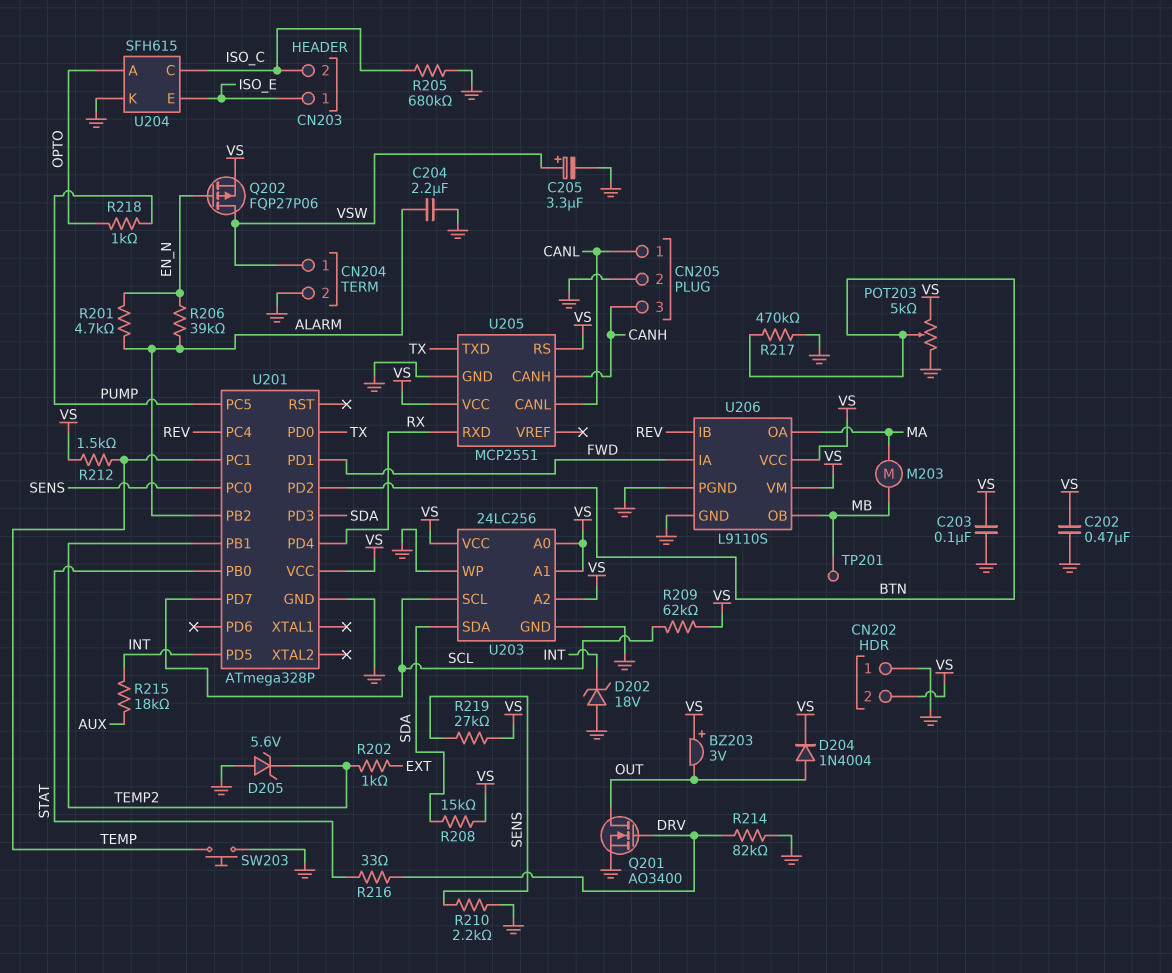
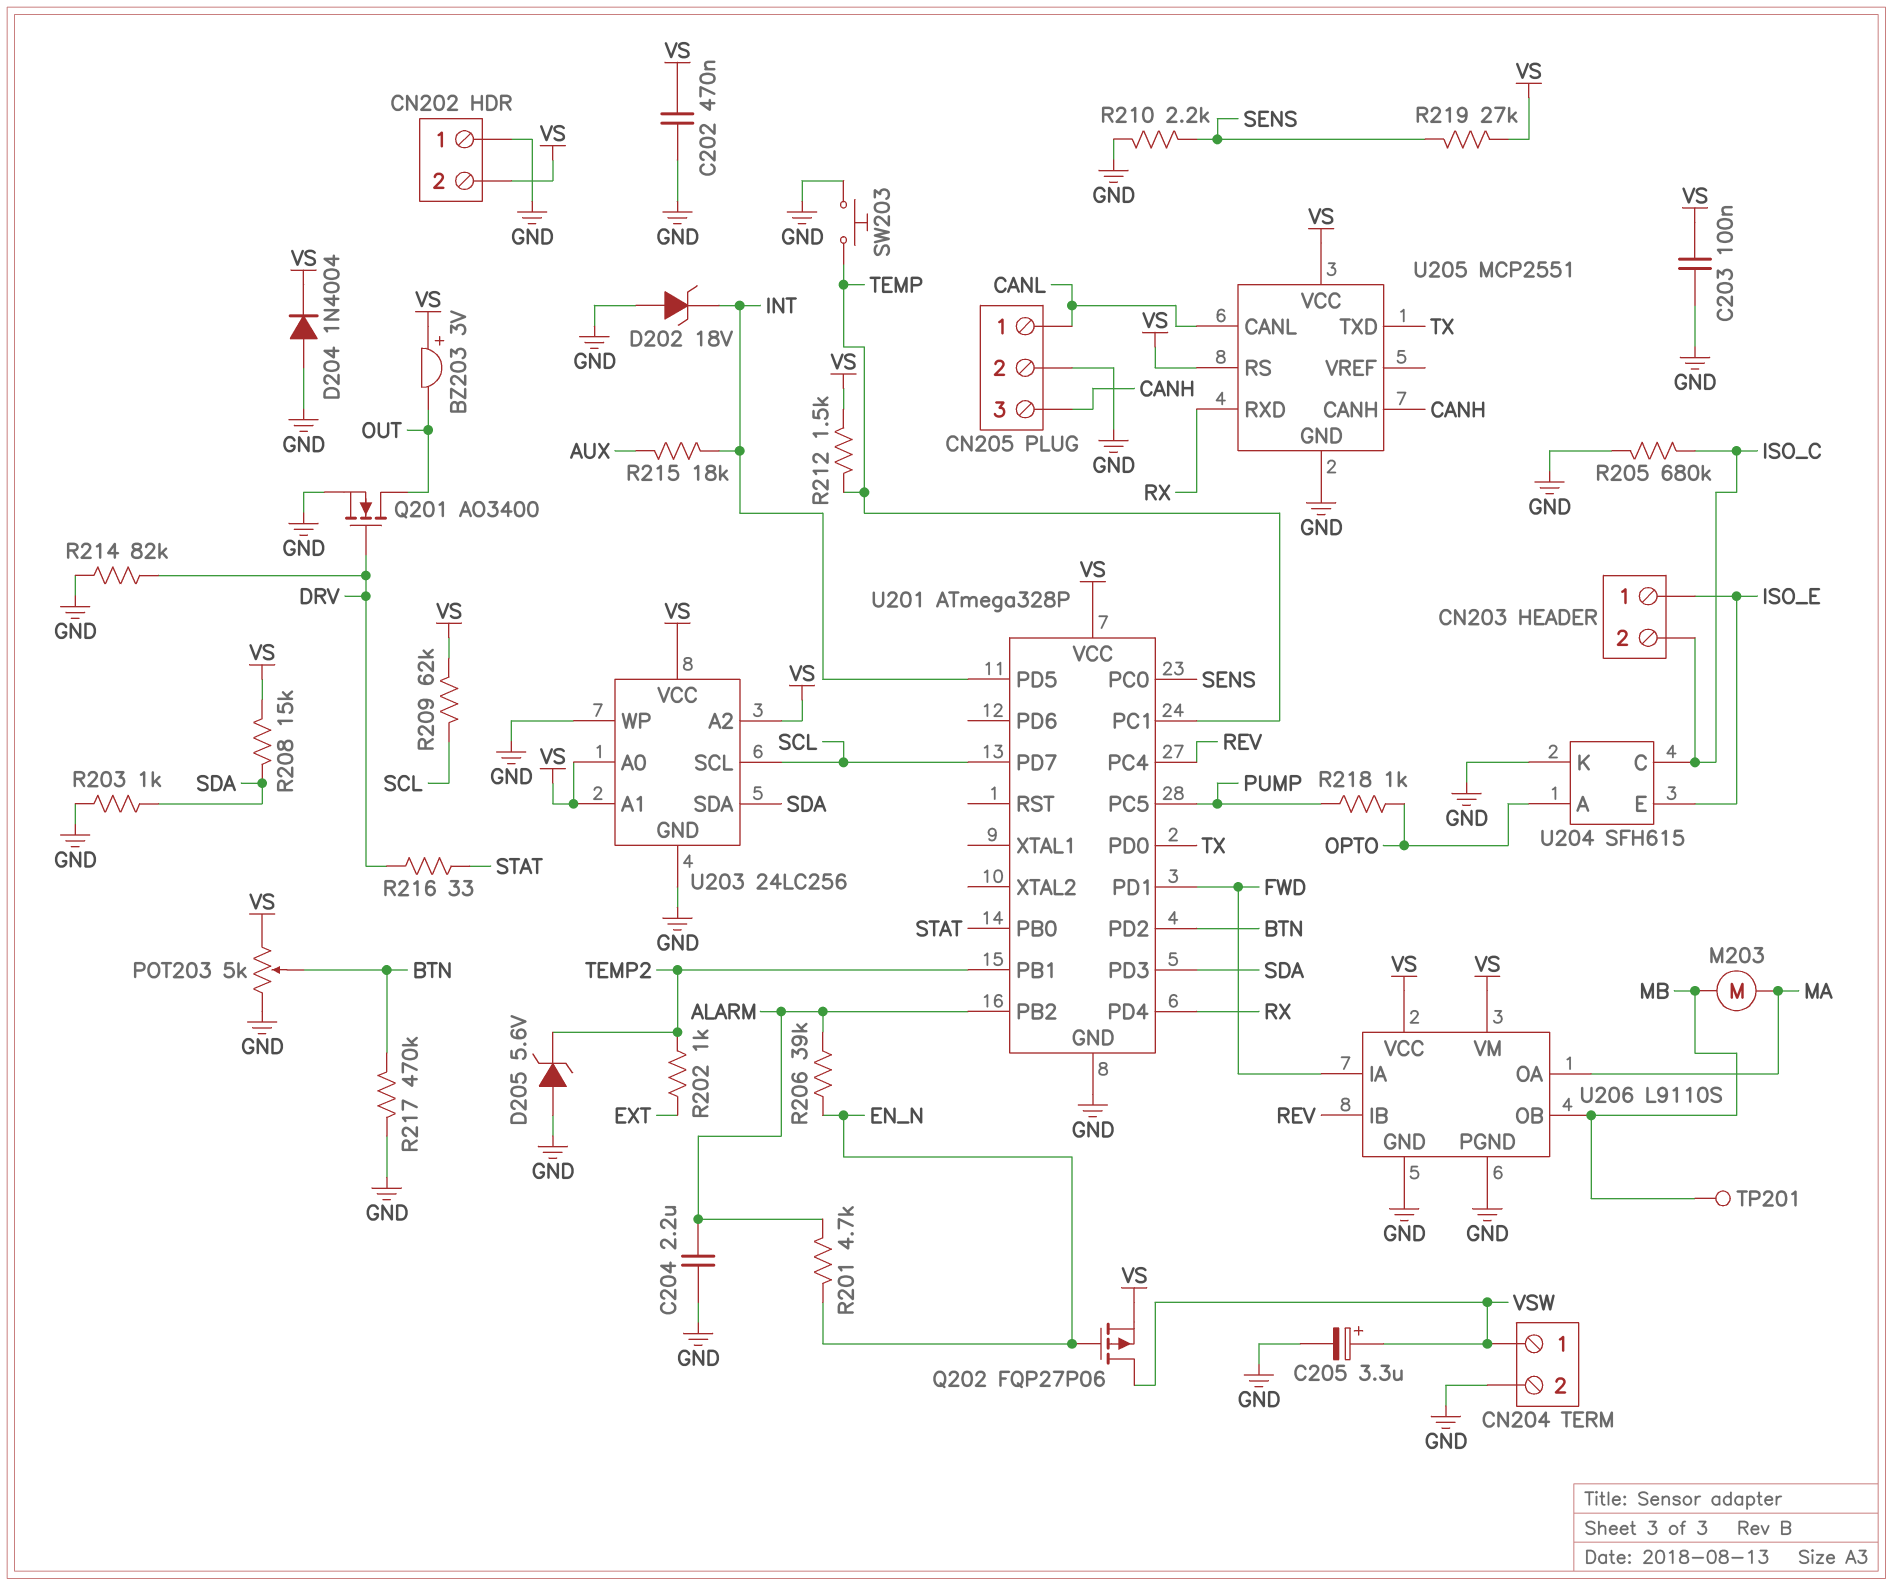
D204: diode 1N4004 (A OUT, K VS) -> diode 1N4004 (A GND, K VS)
R203: none -> 1k (GND, SDA)

